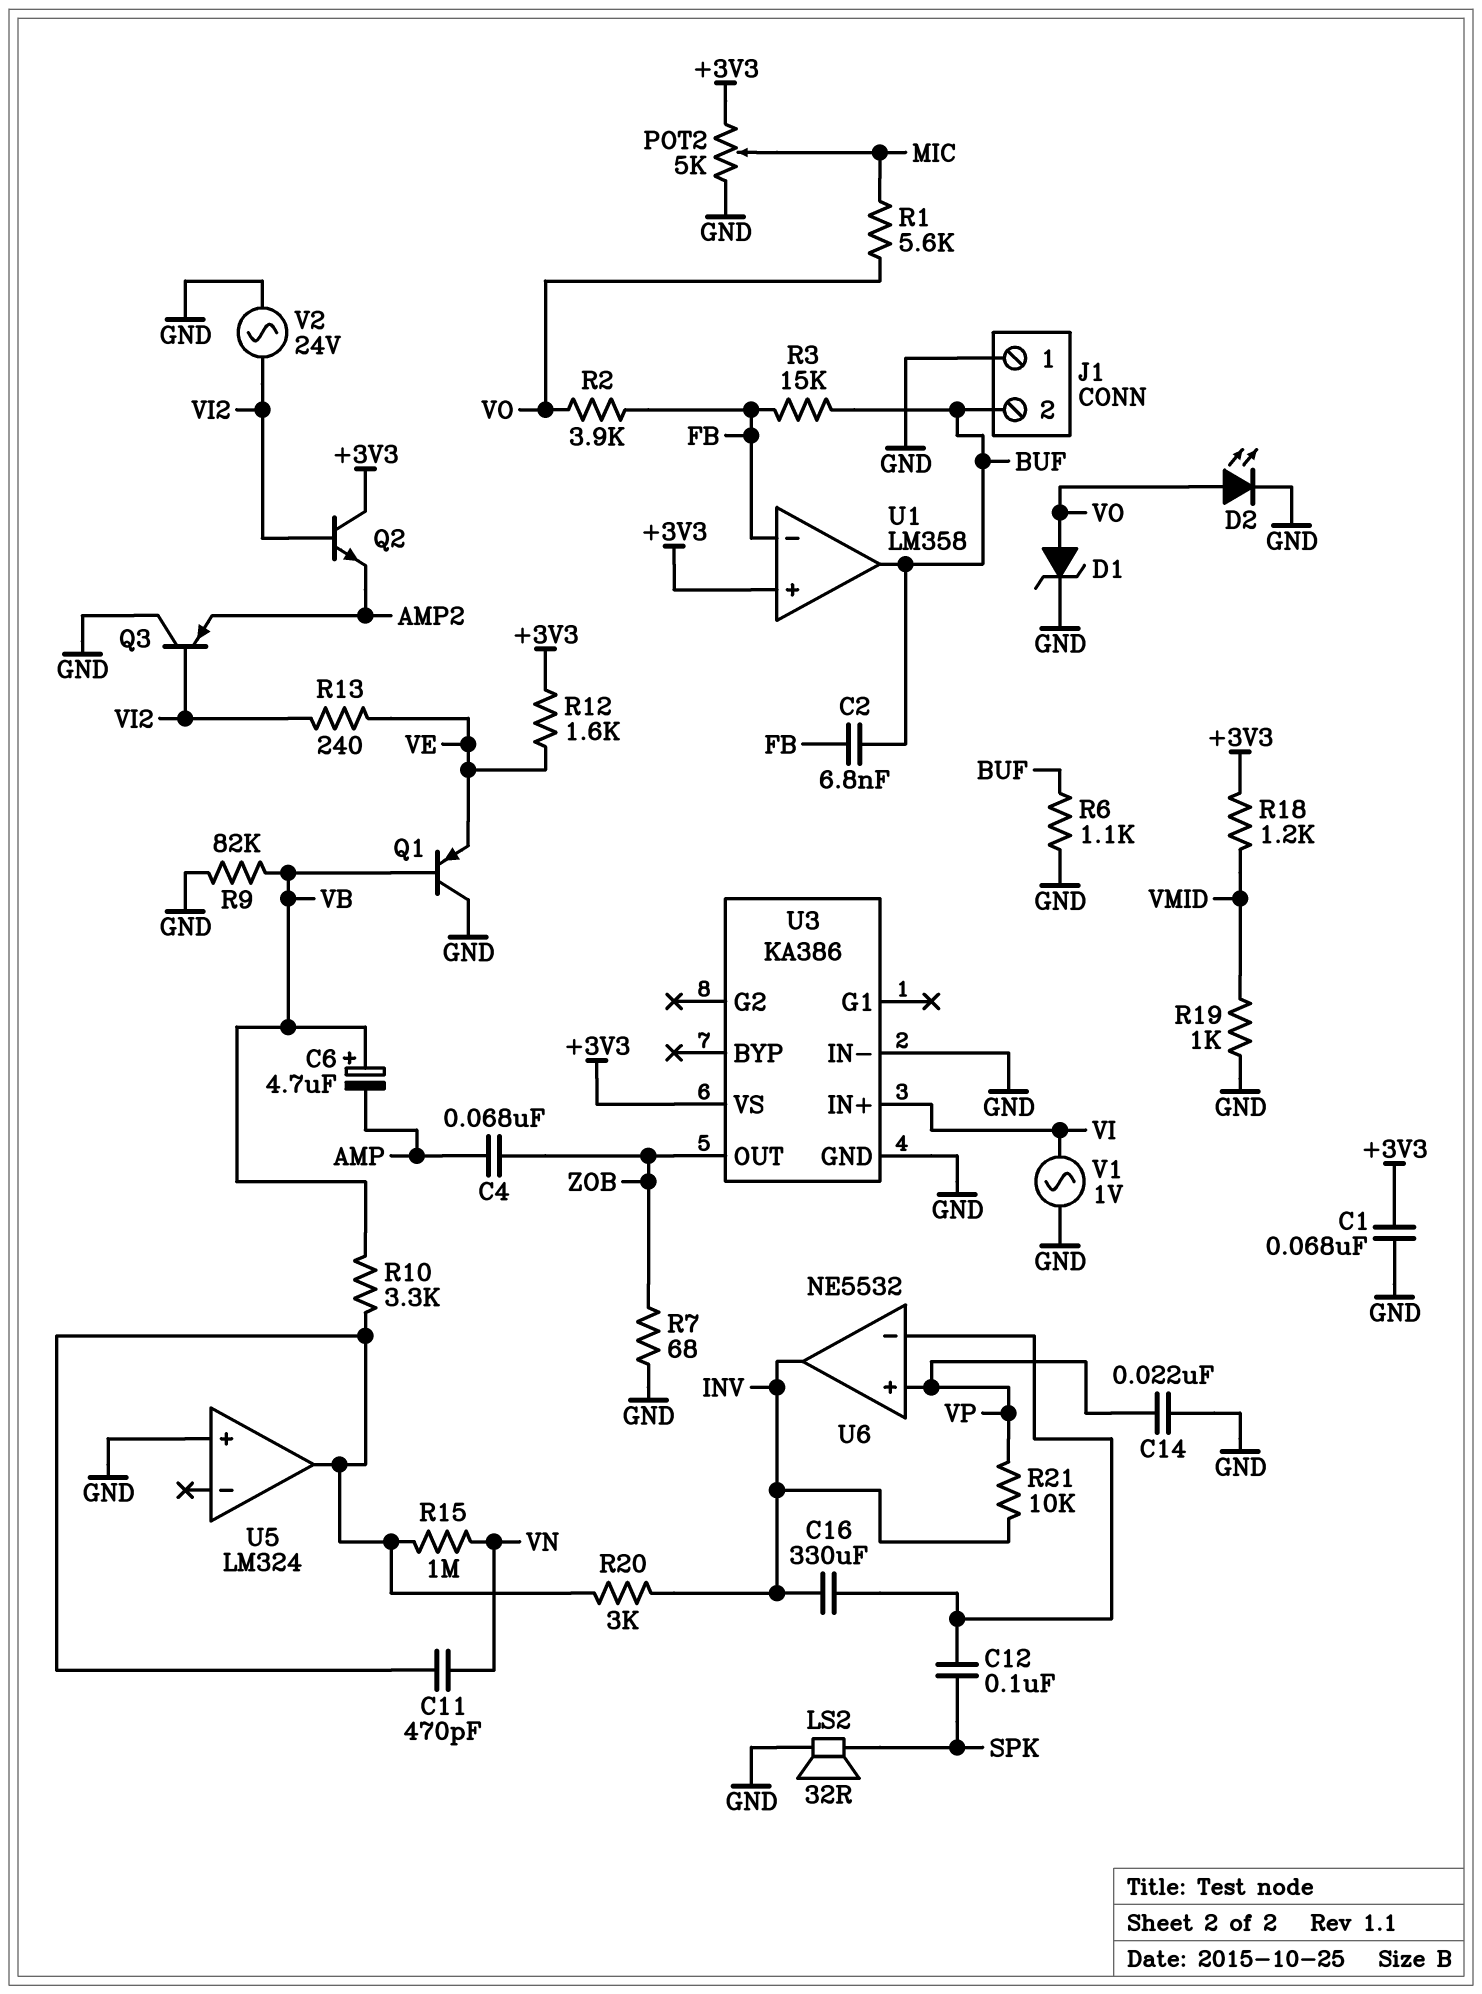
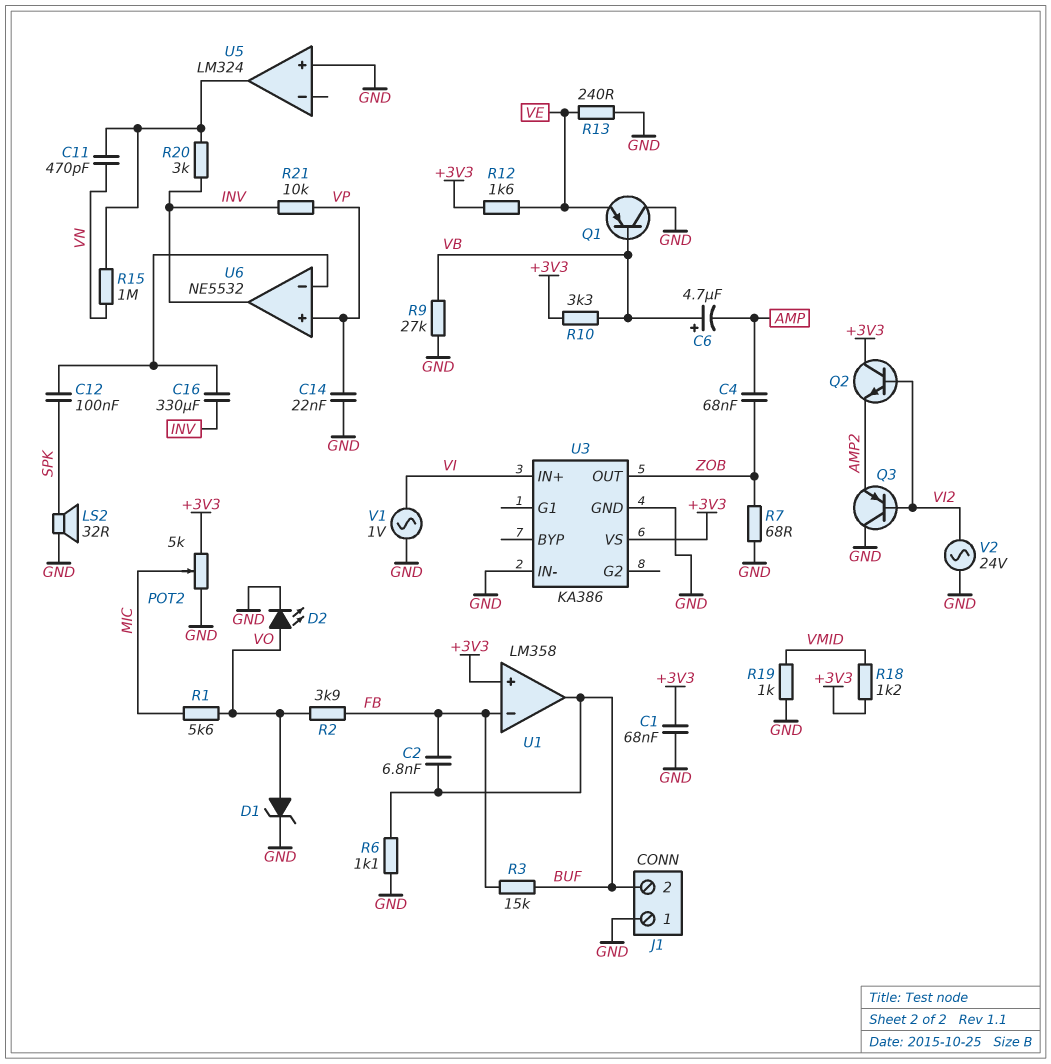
R9: 82k (GND, VB) -> 27k (GND, VB)
R10: 3.3k (U5/out, VB) -> 3.3k (+3V3, VB)
R13: 240 (VE, VI2) -> 240 (GND, VE)

